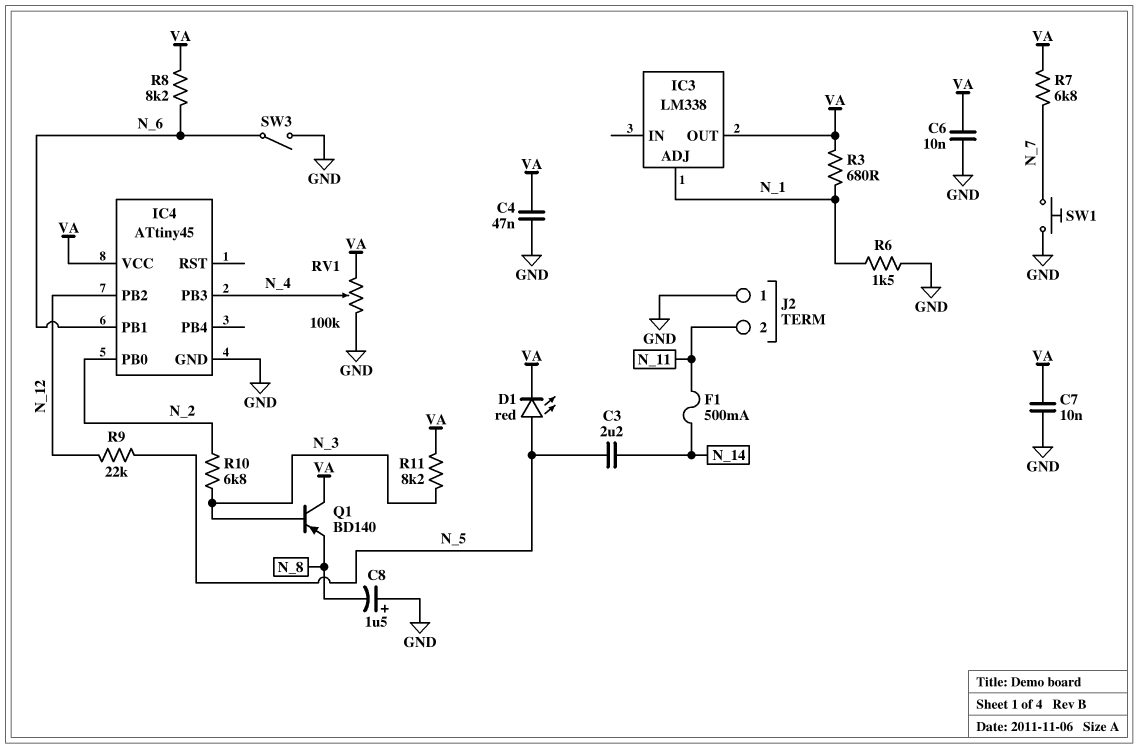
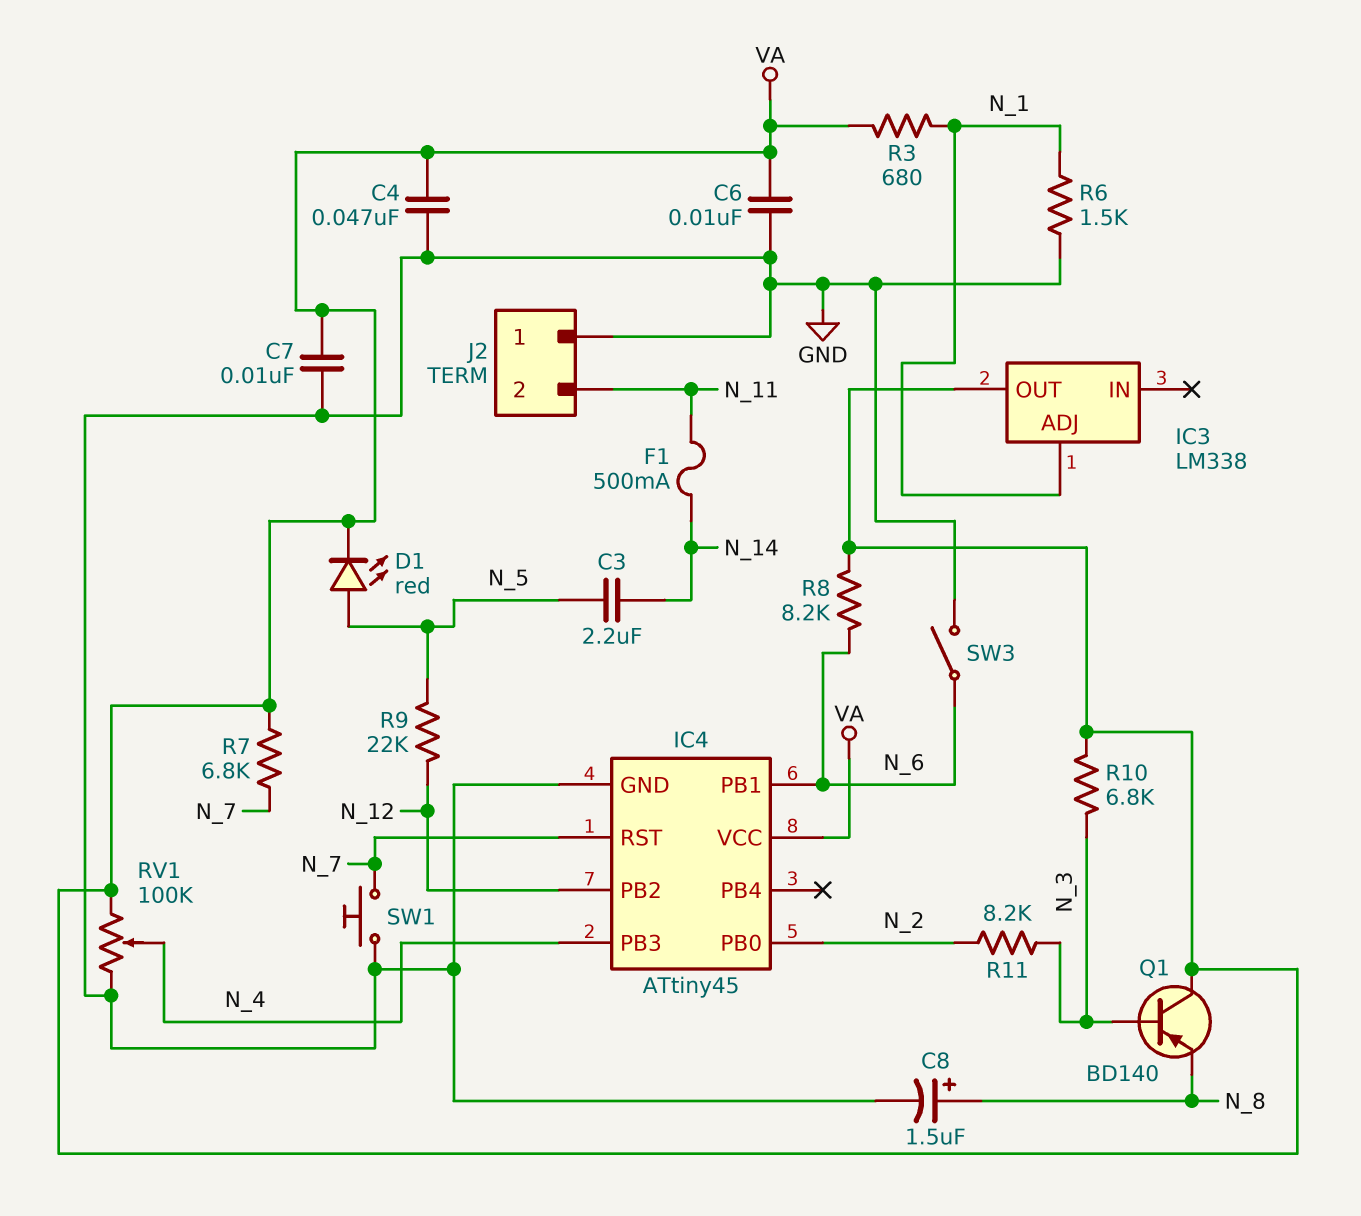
C8: 1.5uF (plus GND, minus N_8) -> 1.5uF (plus N_8, minus GND)
IC4 pin RST: none -> N_7
R10: 6.8k (N_2, N_3) -> 6.8k (N_3, VA)
R11: 8.2k (N_3, VA) -> 8.2k (N_2, N_3)

